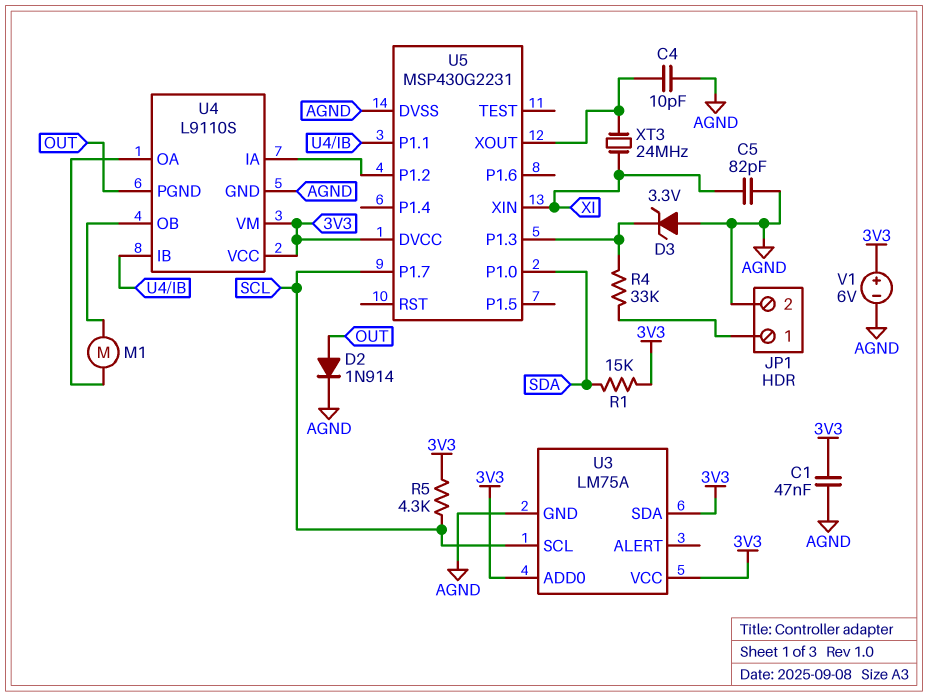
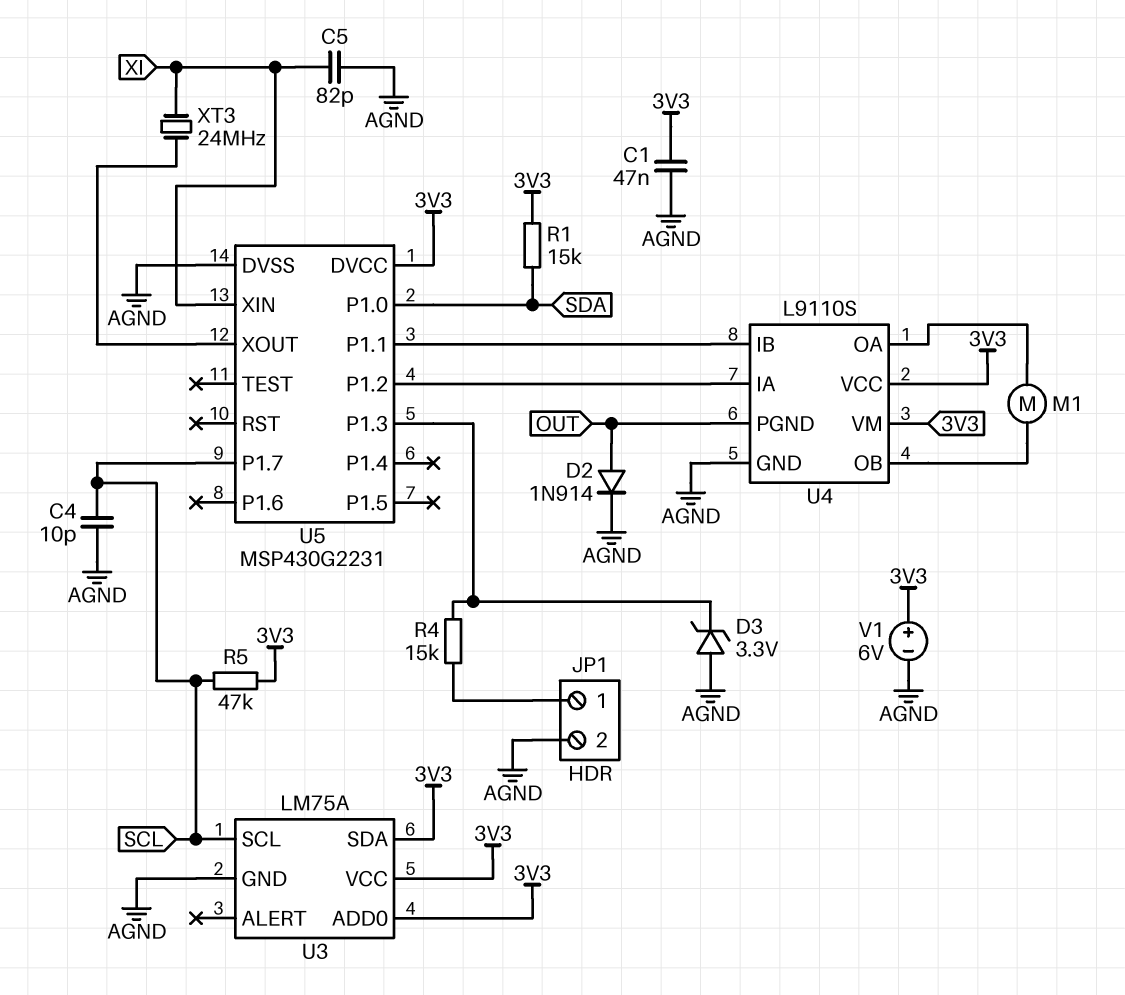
C4: 10pF (AGND, U5/XOUT) -> 10pF (AGND, SCL)
R4: 33k (JP1/1, U5/P1.3) -> 15k (JP1/1, U5/P1.3)
R5: 4.3k (3V3, SCL) -> 47k (3V3, SCL)

